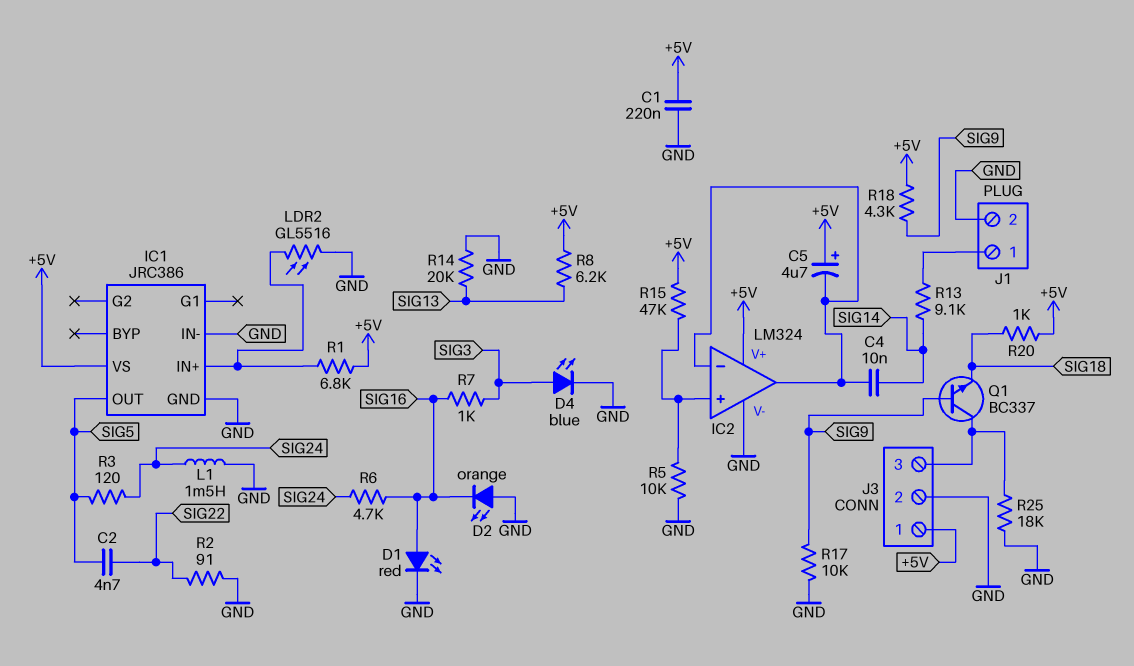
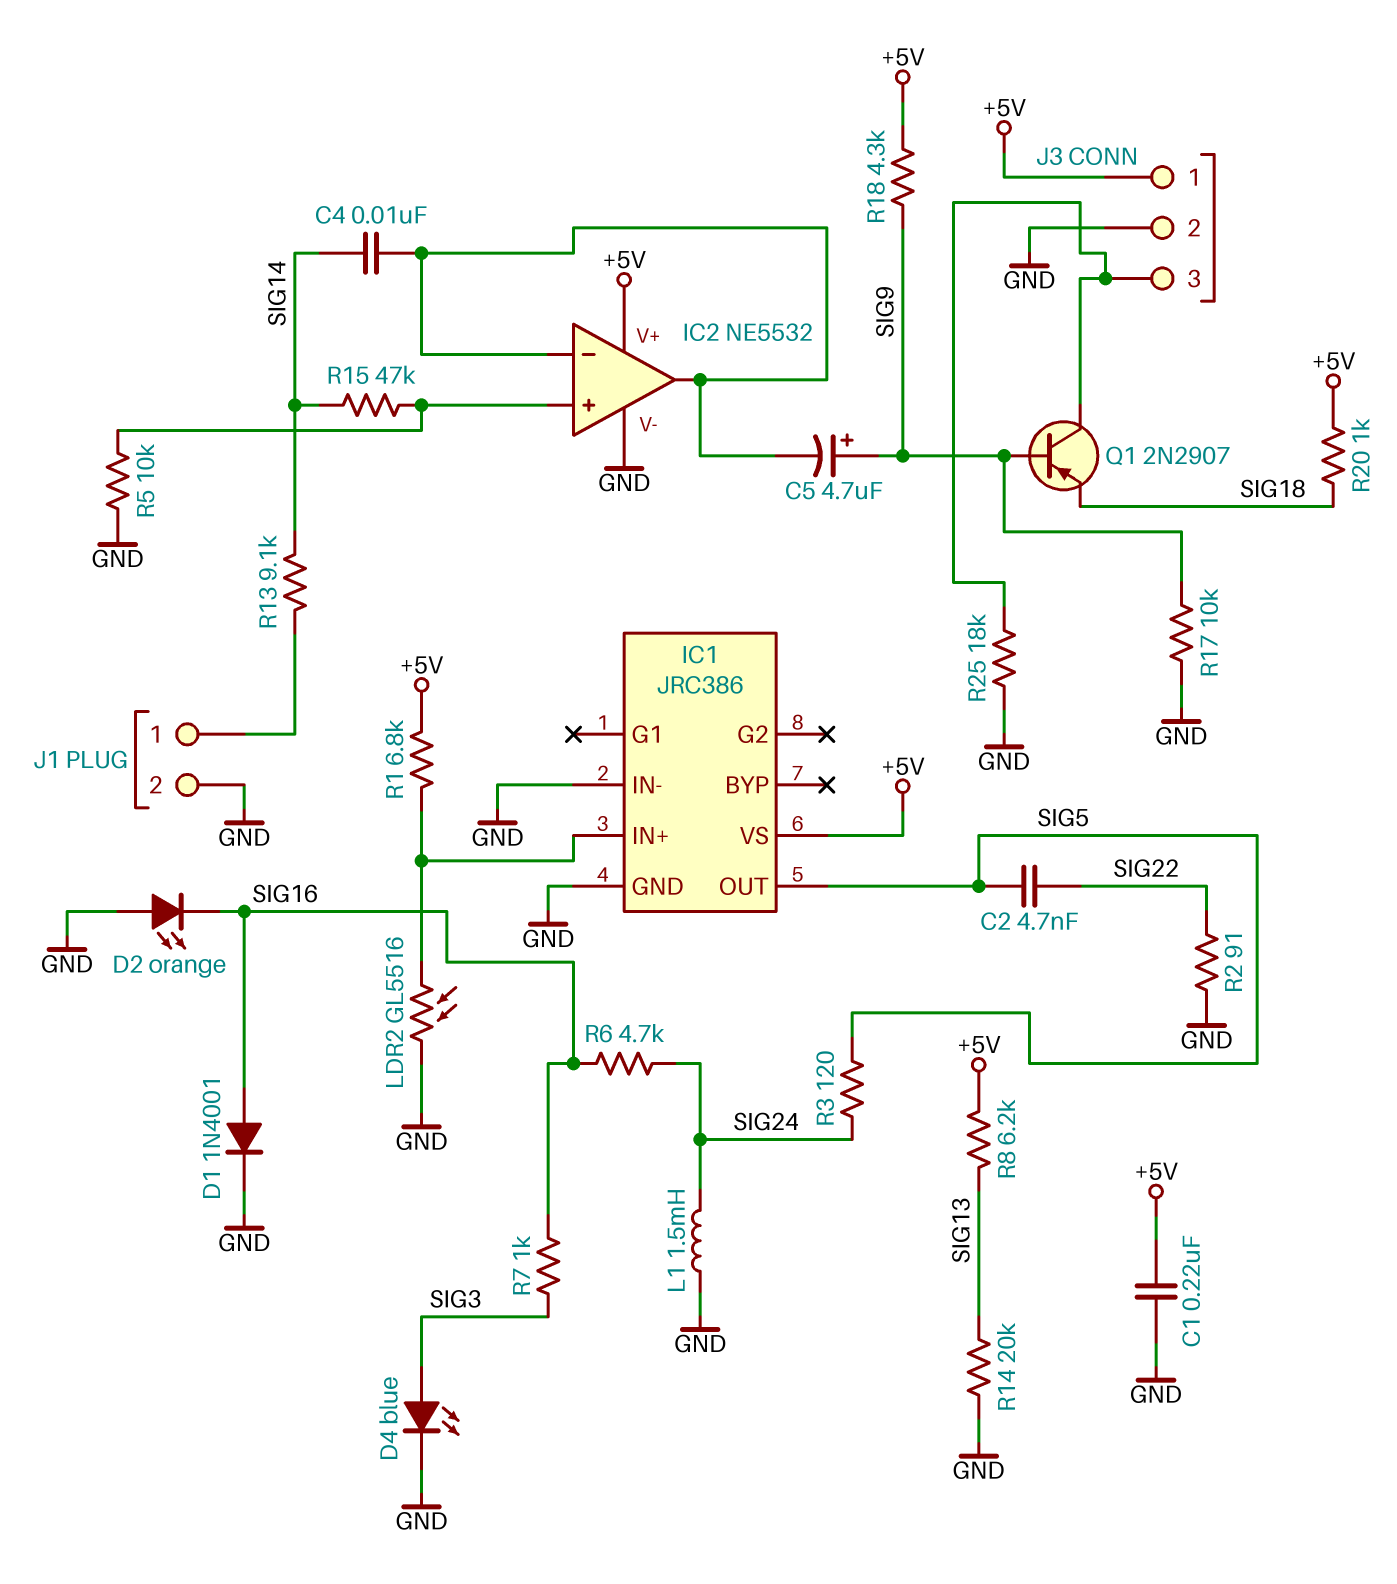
C5: 4.7uF (plus +5V, minus IC2/in-) -> 4.7uF (plus SIG9, minus IC2/in-)
D1: LED red (A SIG16, K GND) -> diode 1N4001 (A SIG16, K GND)
IC2: LM324 -> NE5532
Q1: NPN BC337 (B SIG9, C J3/3, E SIG18) -> PNP 2N2907 (B SIG9, C J3/3, E SIG18)
R15: 47k (+5V, IC2/in+) -> 47k (IC2/in+, SIG14)

